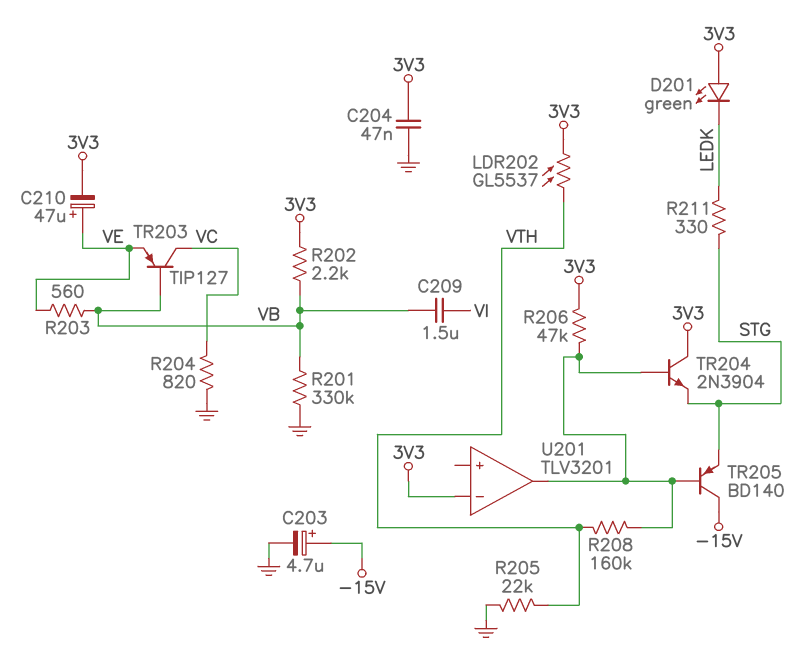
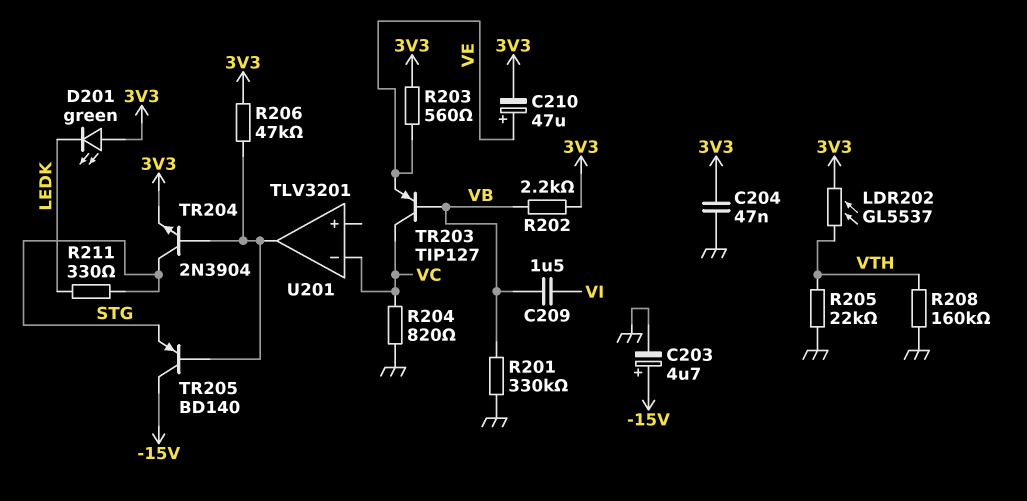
R203: 560 (VB, VE) -> 560 (3V3, VE)
R208: 160k (U201/out, VTH) -> 160k (GND, VTH)
TR204: NPN 2N3904 (B U201/out, C 3V3, E STG) -> NPN 2N3904 (B U201/out, C STG, E 3V3)
U201 pin in-: 3V3 -> VC

